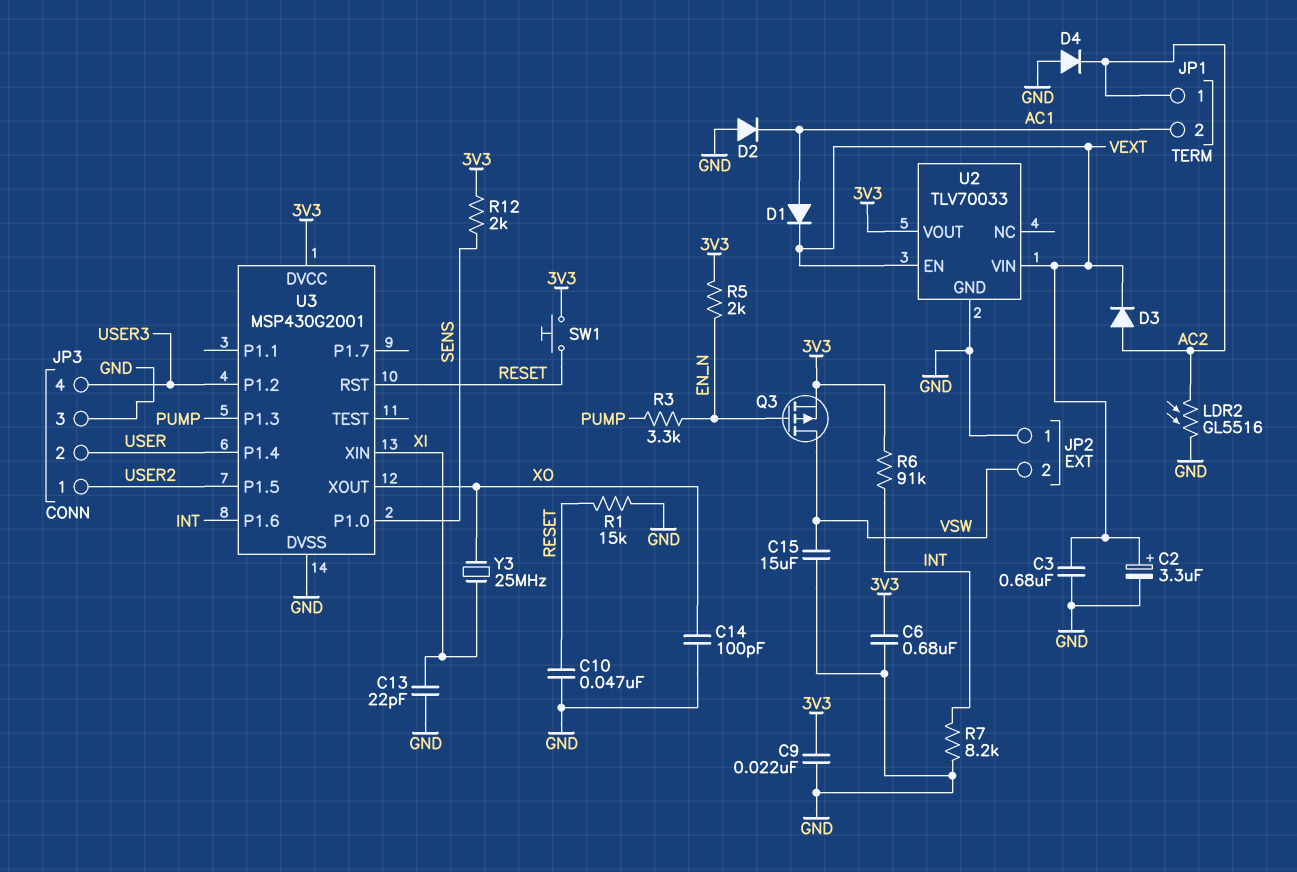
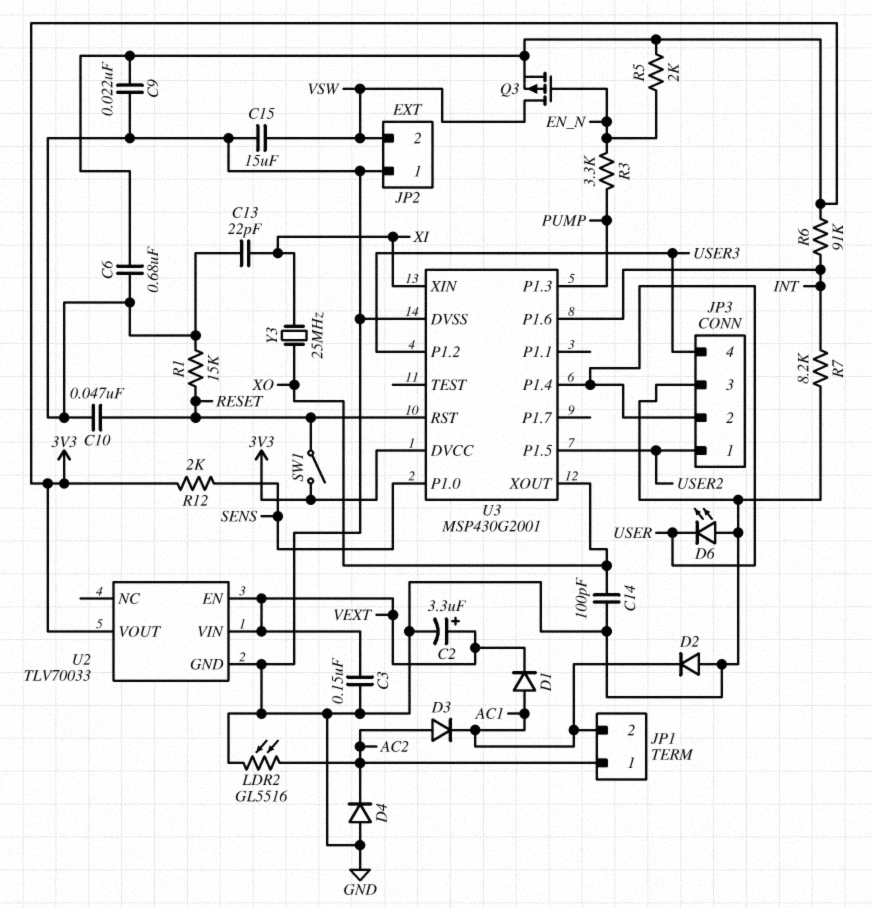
C3: 680nF (GND, VEXT) -> 150nF (GND, VEXT)
D3: diode (A AC2, K VEXT) -> diode (A AC2, K AC1)
D6: none -> LED (A GND, K USER)
SW1: button (3V3, RESET) -> switch (3V3, RESET)

